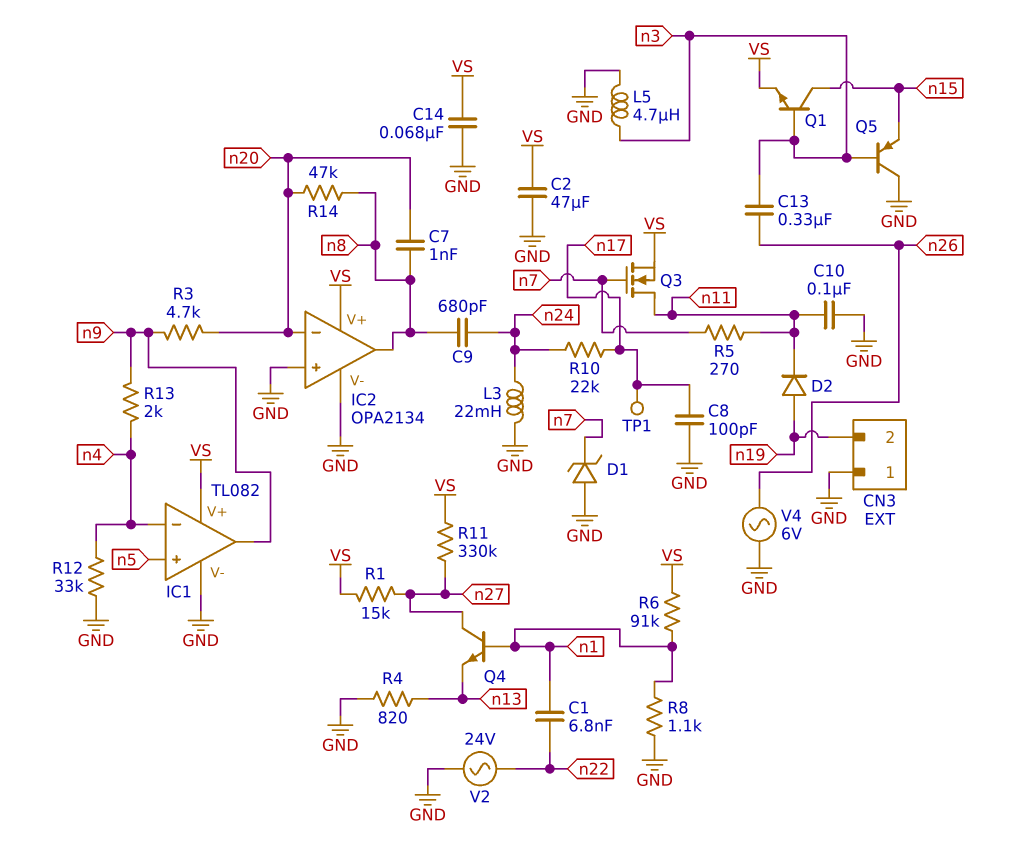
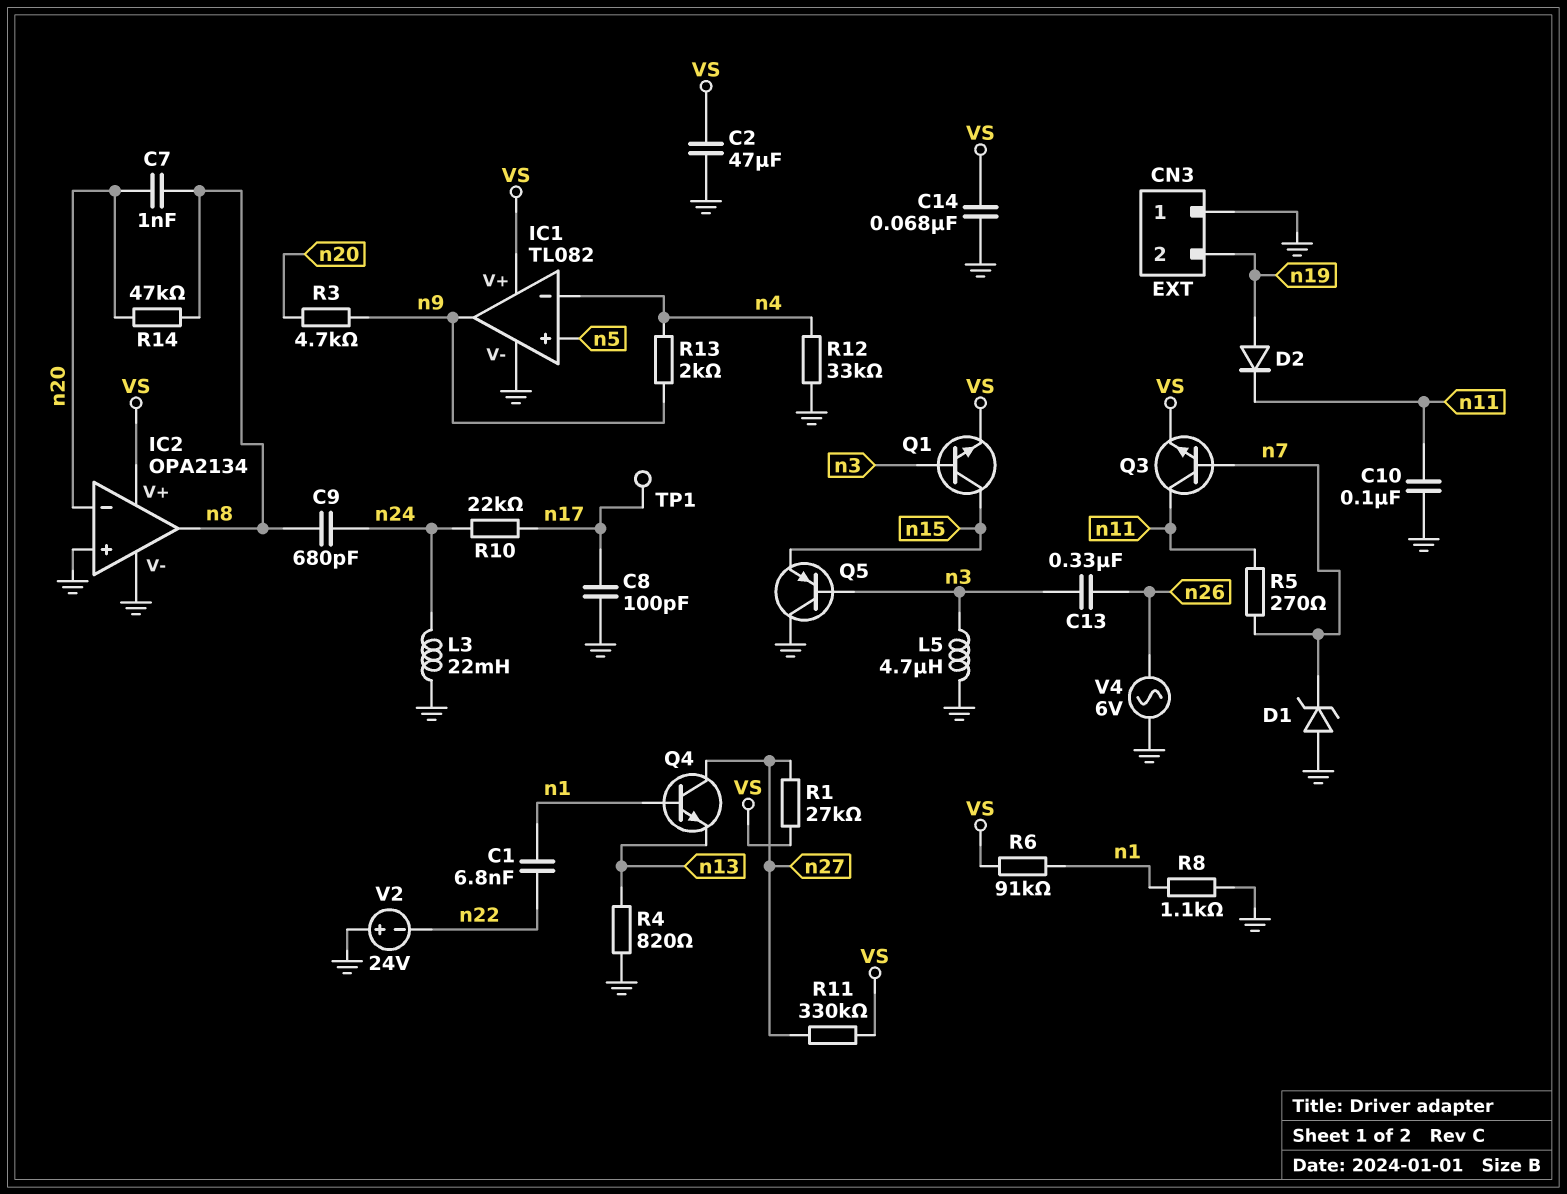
Q3: NMOS (G n7, D n11, S VS) -> NPN (B n7, C n11, E VS)
R1: 15k (VS, n27) -> 27k (VS, n27)
V2: AC 24V (GND, n22) -> 24V (plus GND, minus n22)

